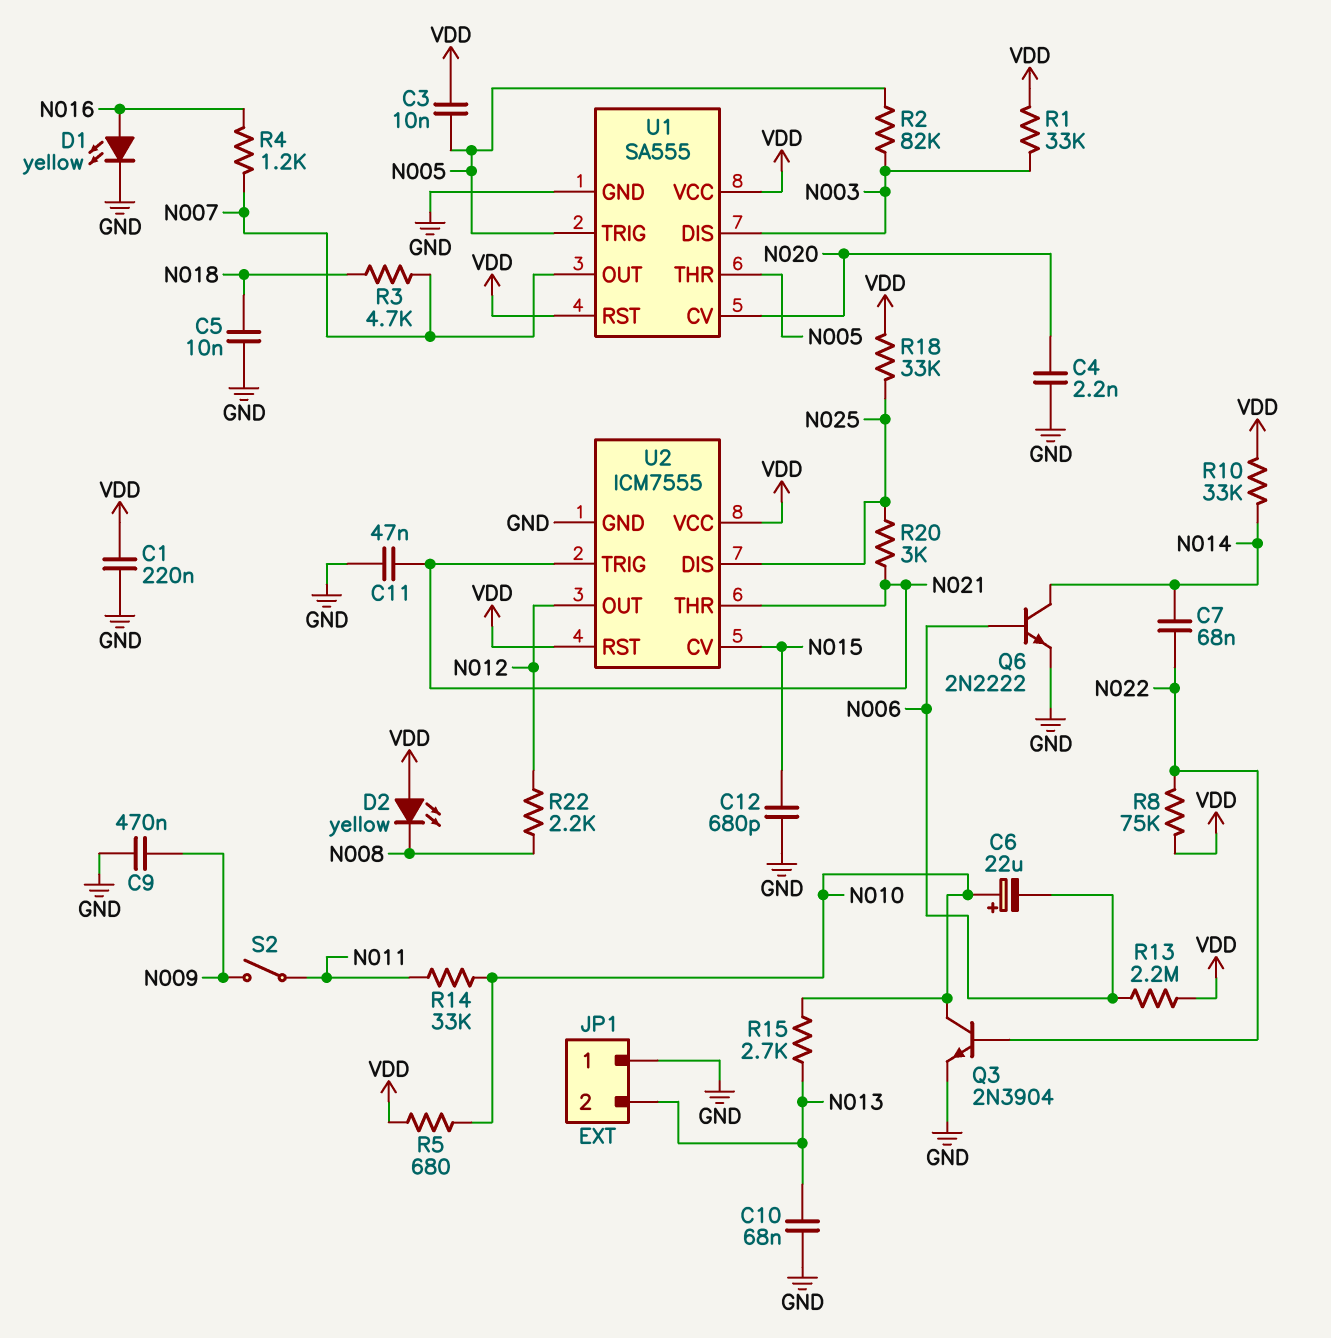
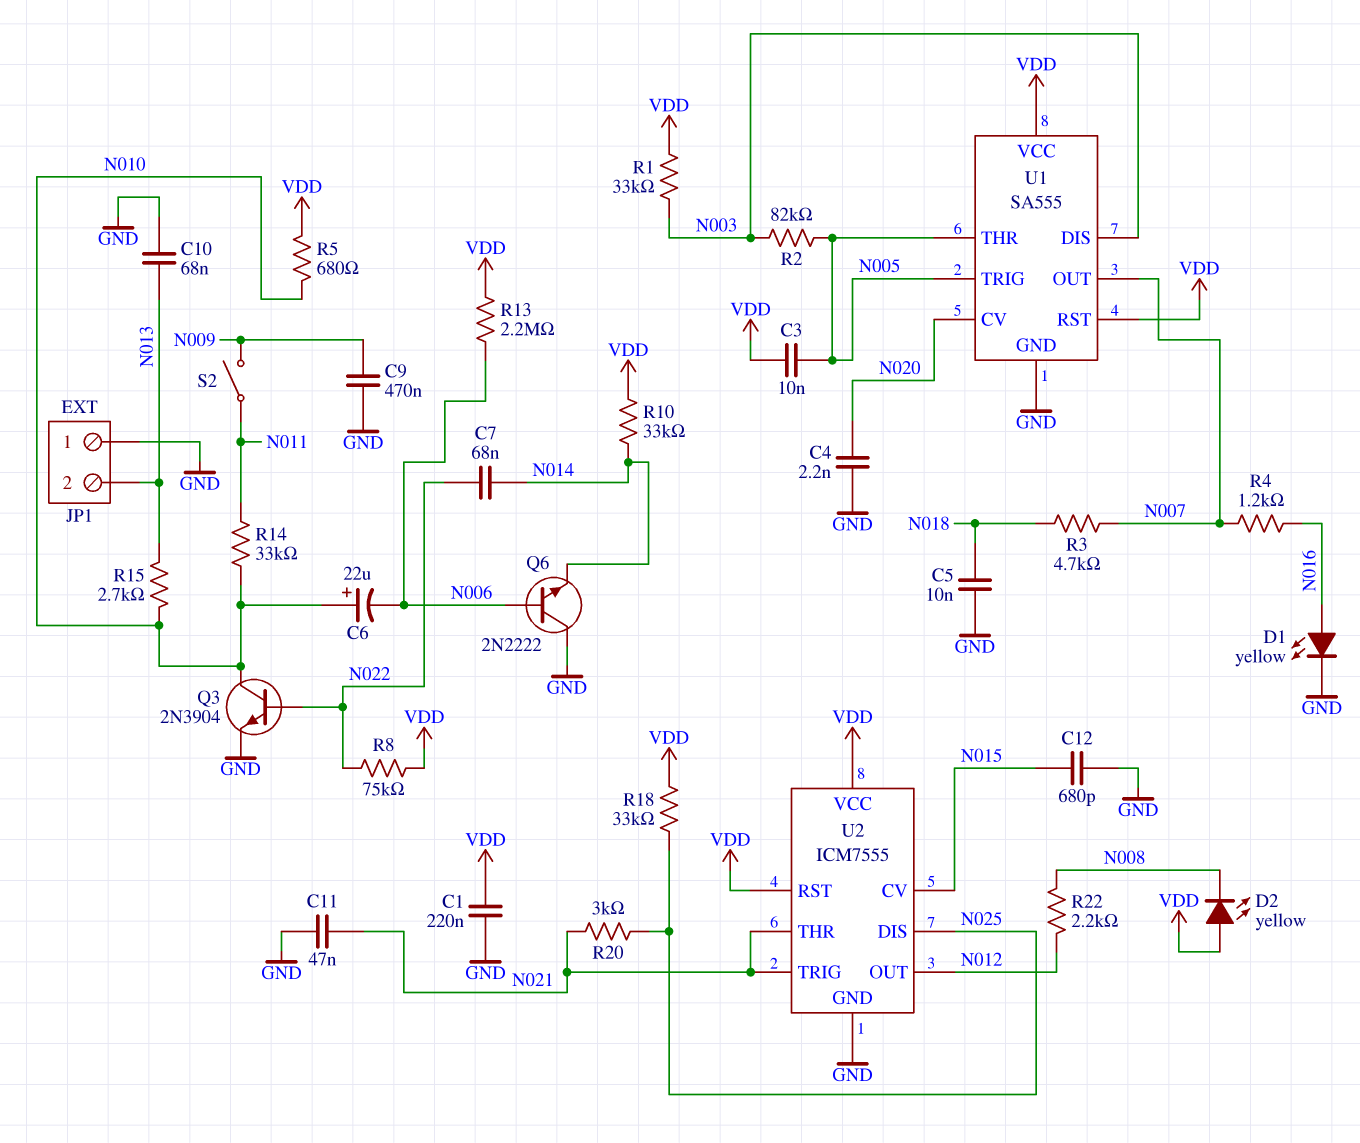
Q6: NPN 2N2222 (B N006, C N014, E GND) -> NPN 2N2222 (B N006, C GND, E N014)

